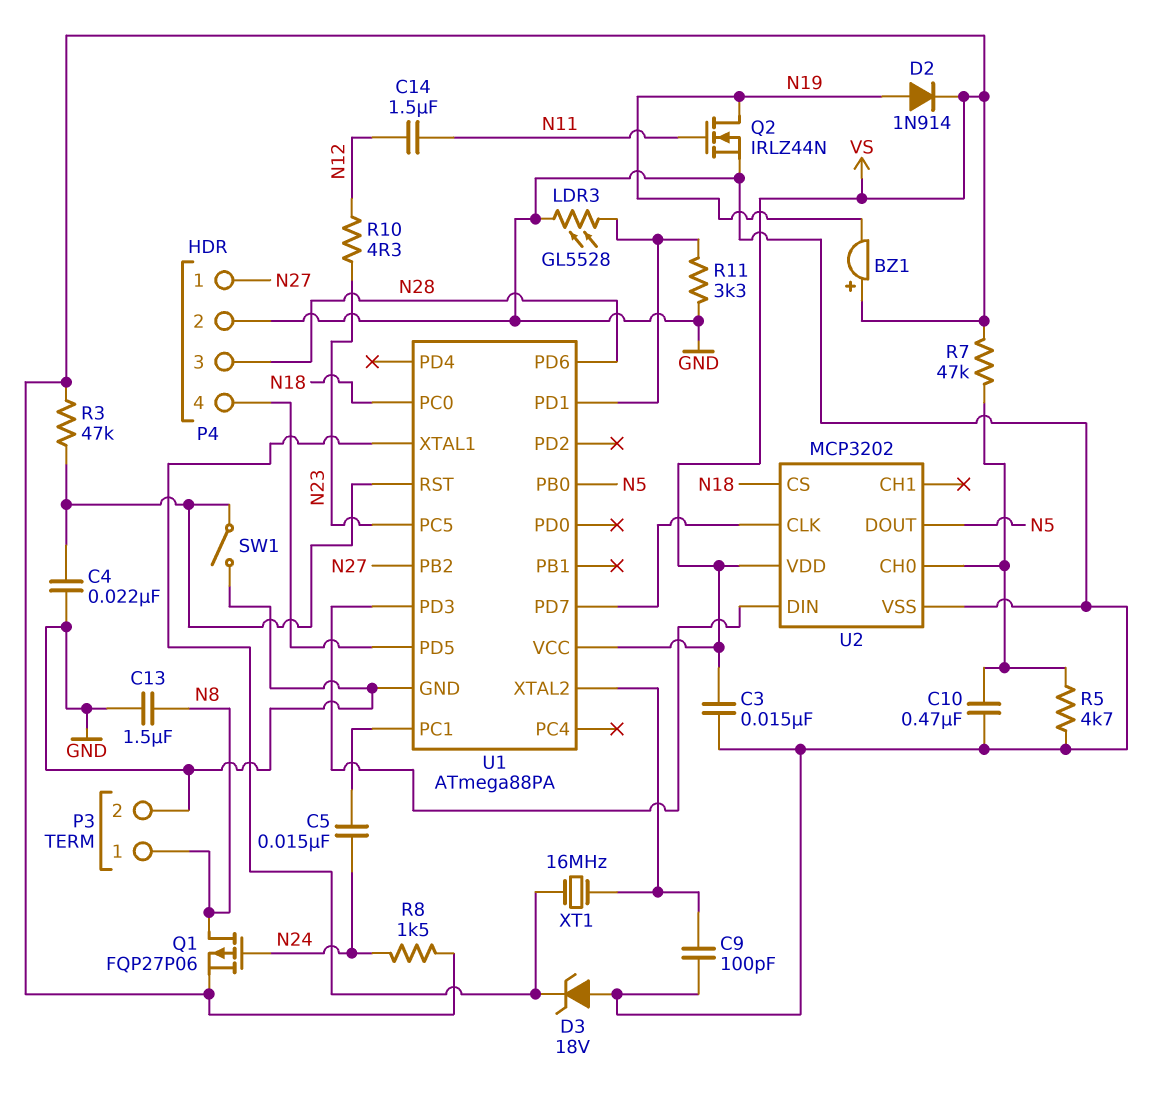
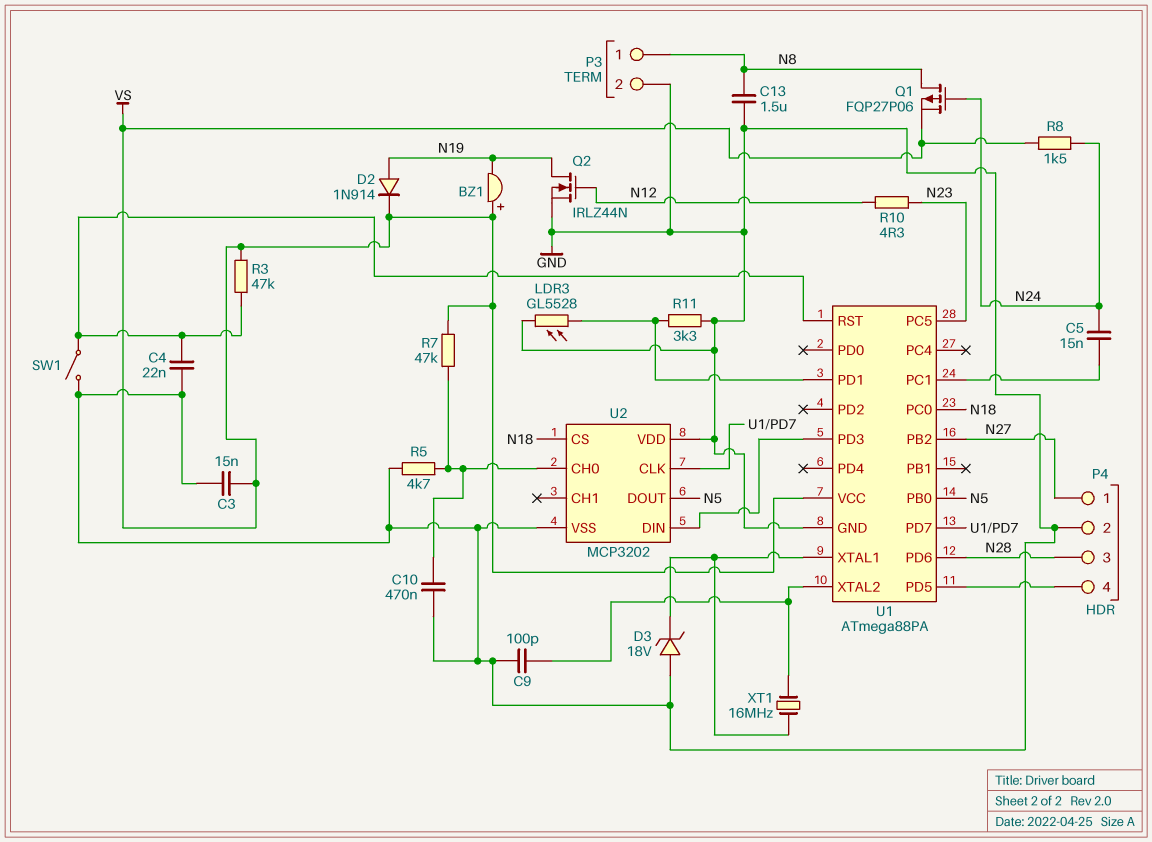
C14: 1.5uF (N11, N12) -> none
Q2: NMOS IRLZ44N (G N11, D N19, S GND) -> NMOS IRLZ44N (G N12, D N19, S GND)
U2 pin VDD: VS -> GND

